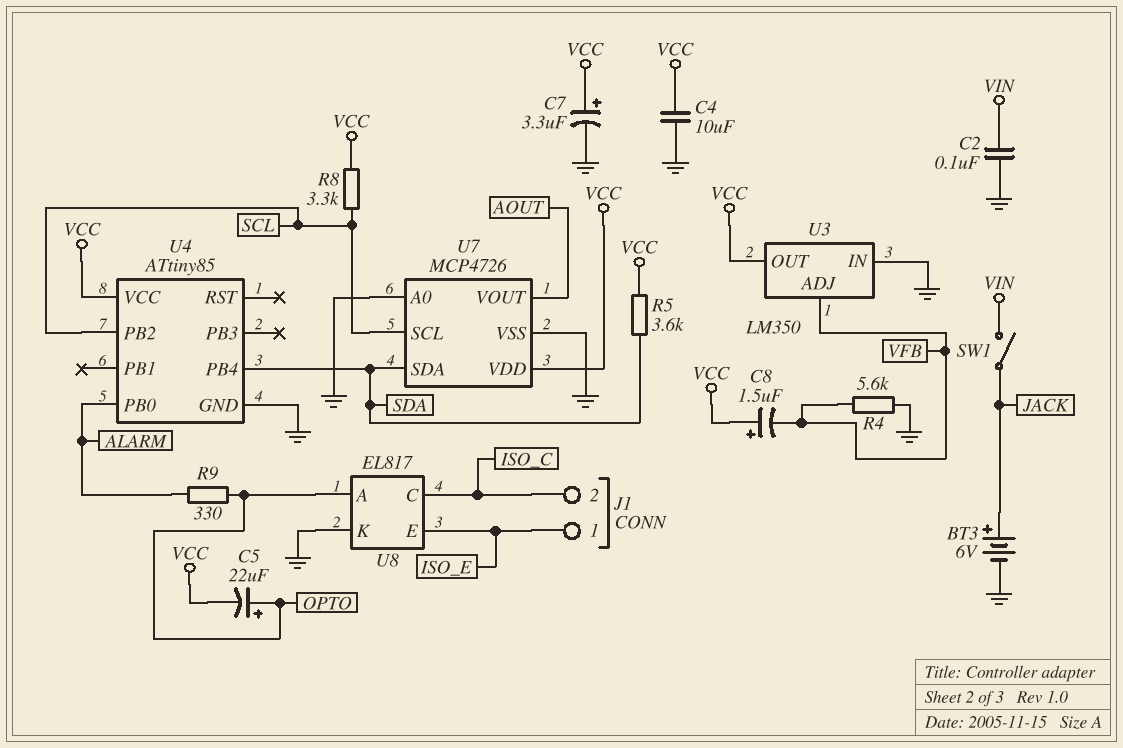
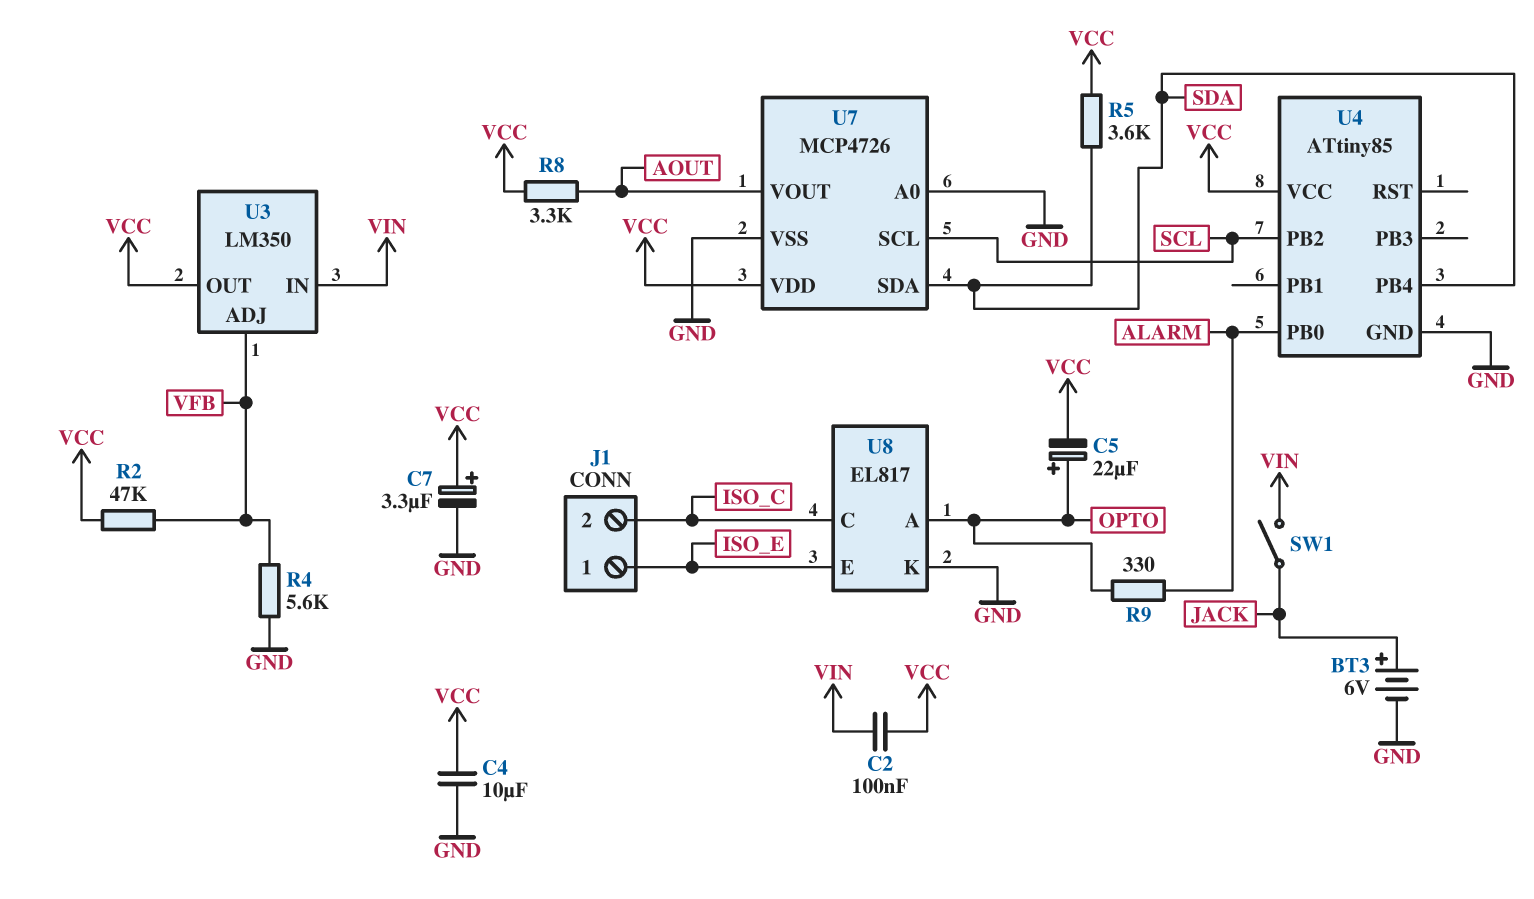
C2: 100nF (GND, VIN) -> 100nF (VCC, VIN)
C8: 1.5uF (plus VCC, minus VFB) -> none
R2: none -> 47k (VCC, VFB)
R8: 3.3k (SCL, VCC) -> 3.3k (AOUT, VCC)
U3 pin IN: GND -> VIN

